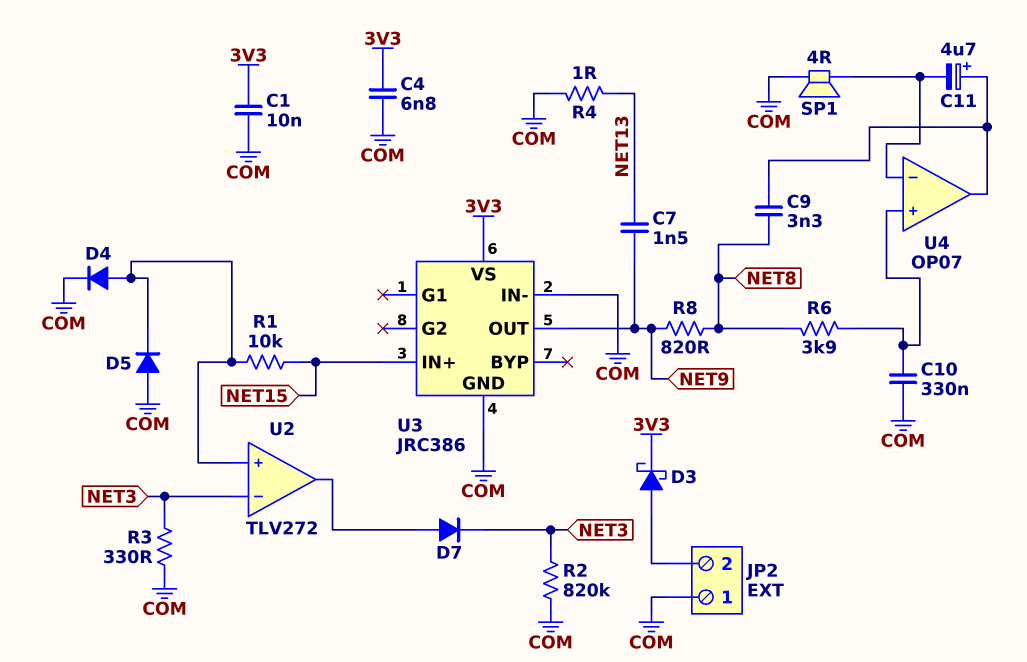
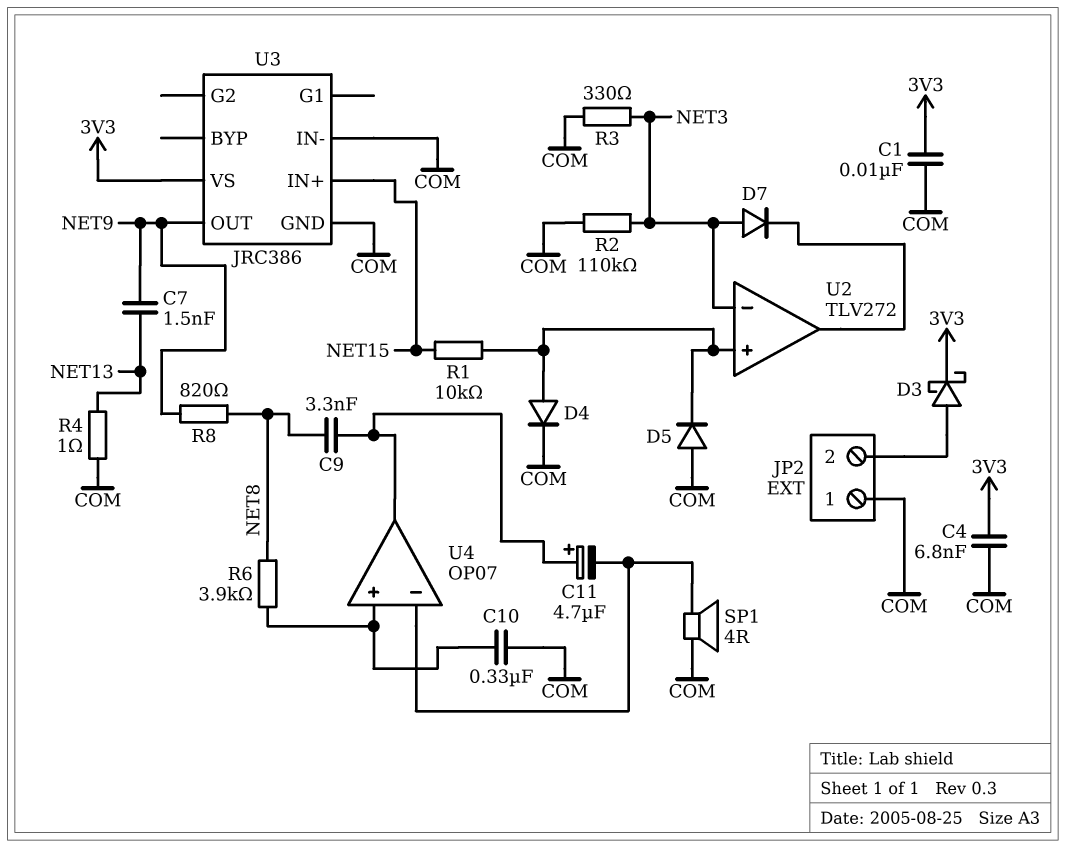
D7: diode (A U2/out, K NET3) -> diode (A NET3, K U2/out)
R2: 820k (COM, NET3) -> 110k (COM, NET3)

